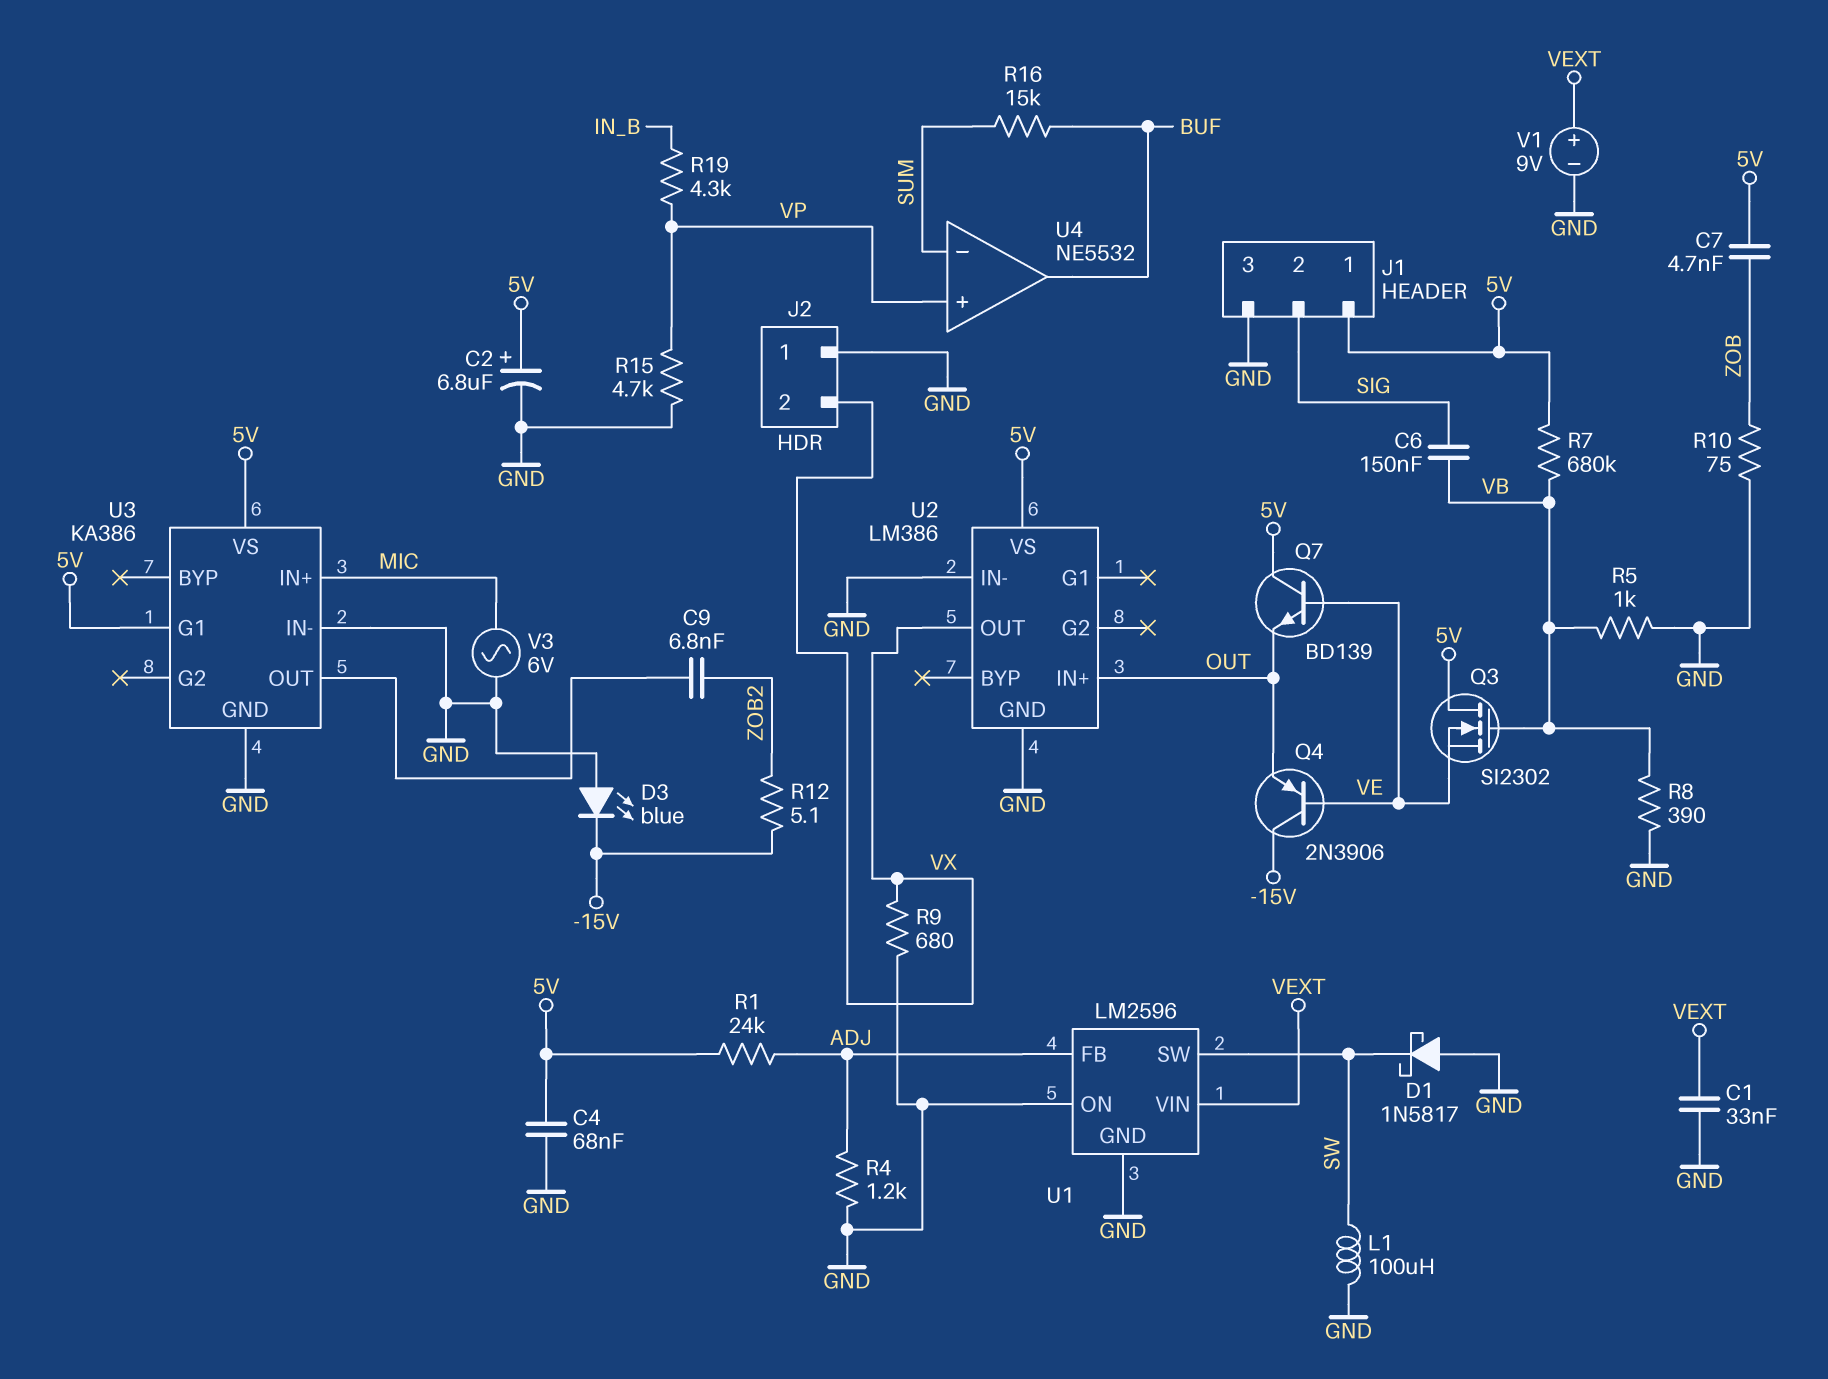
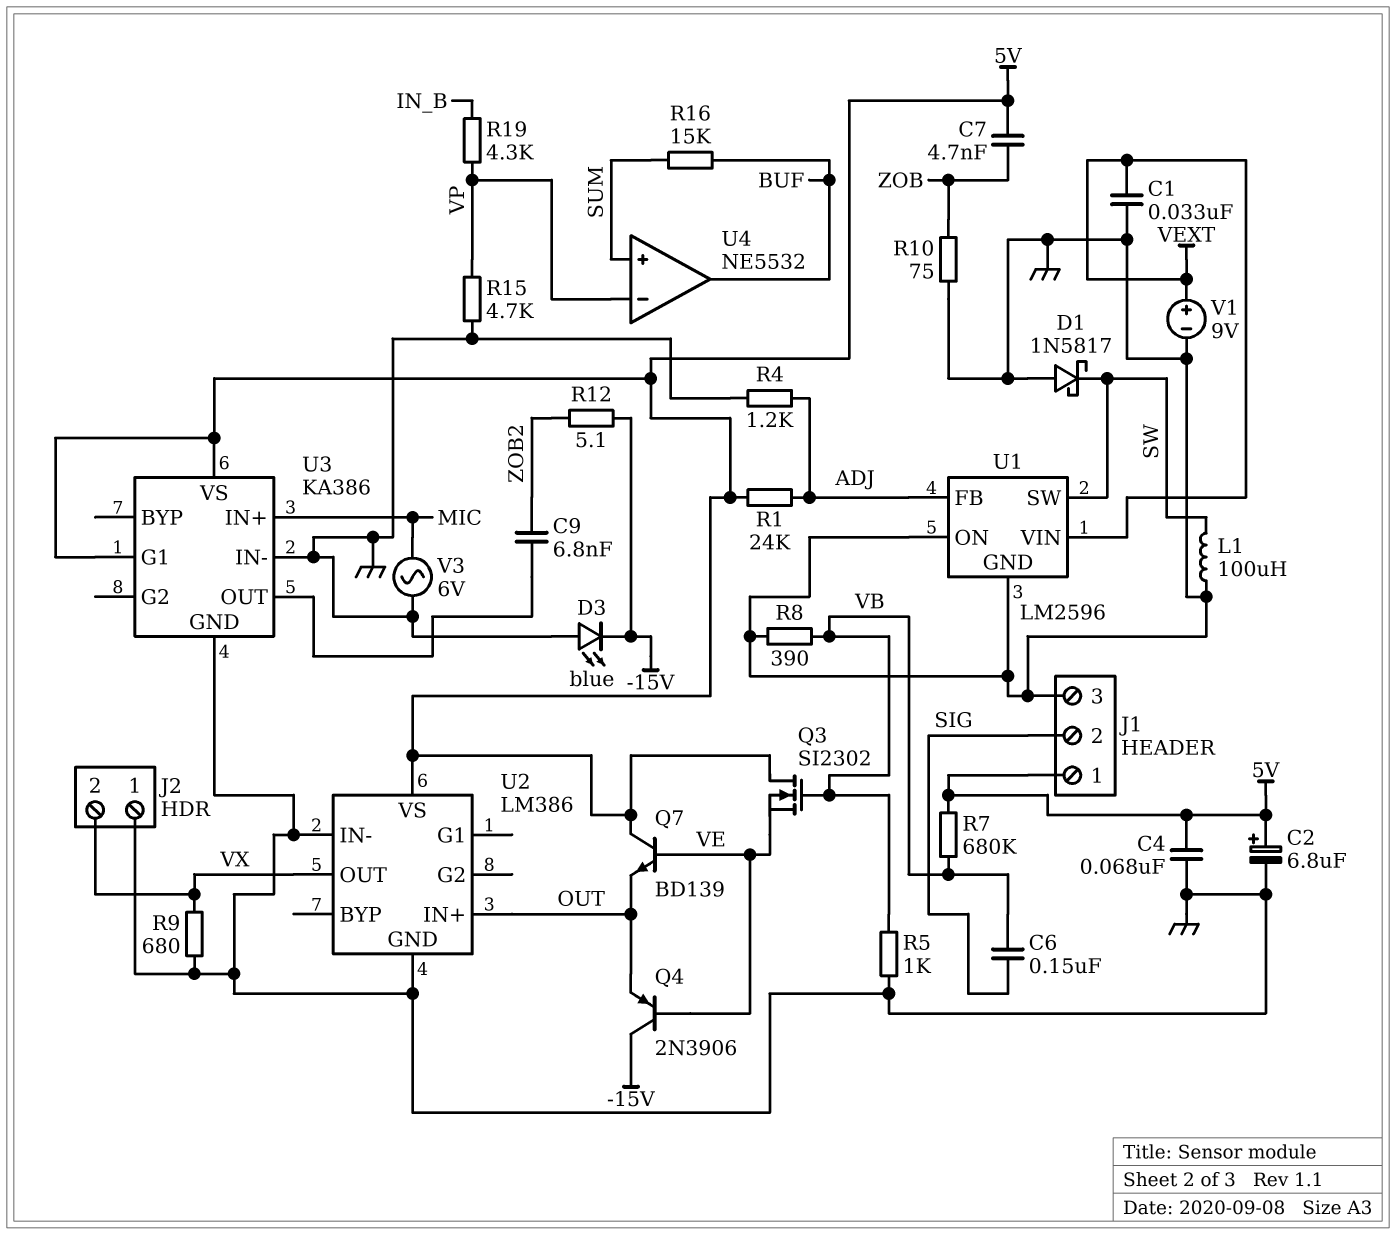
U4 pin in+: VP -> SUM
U4 pin in-: SUM -> VP

